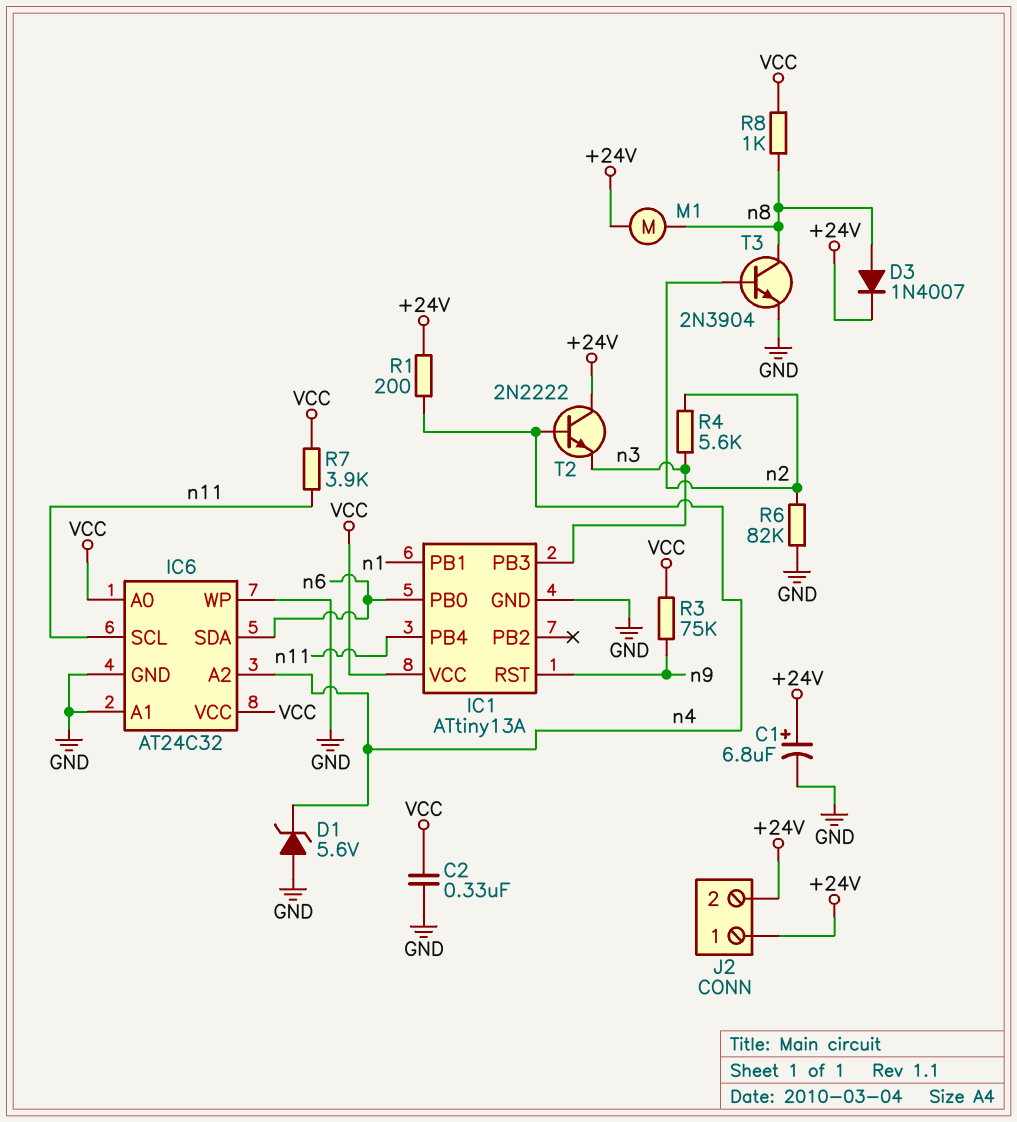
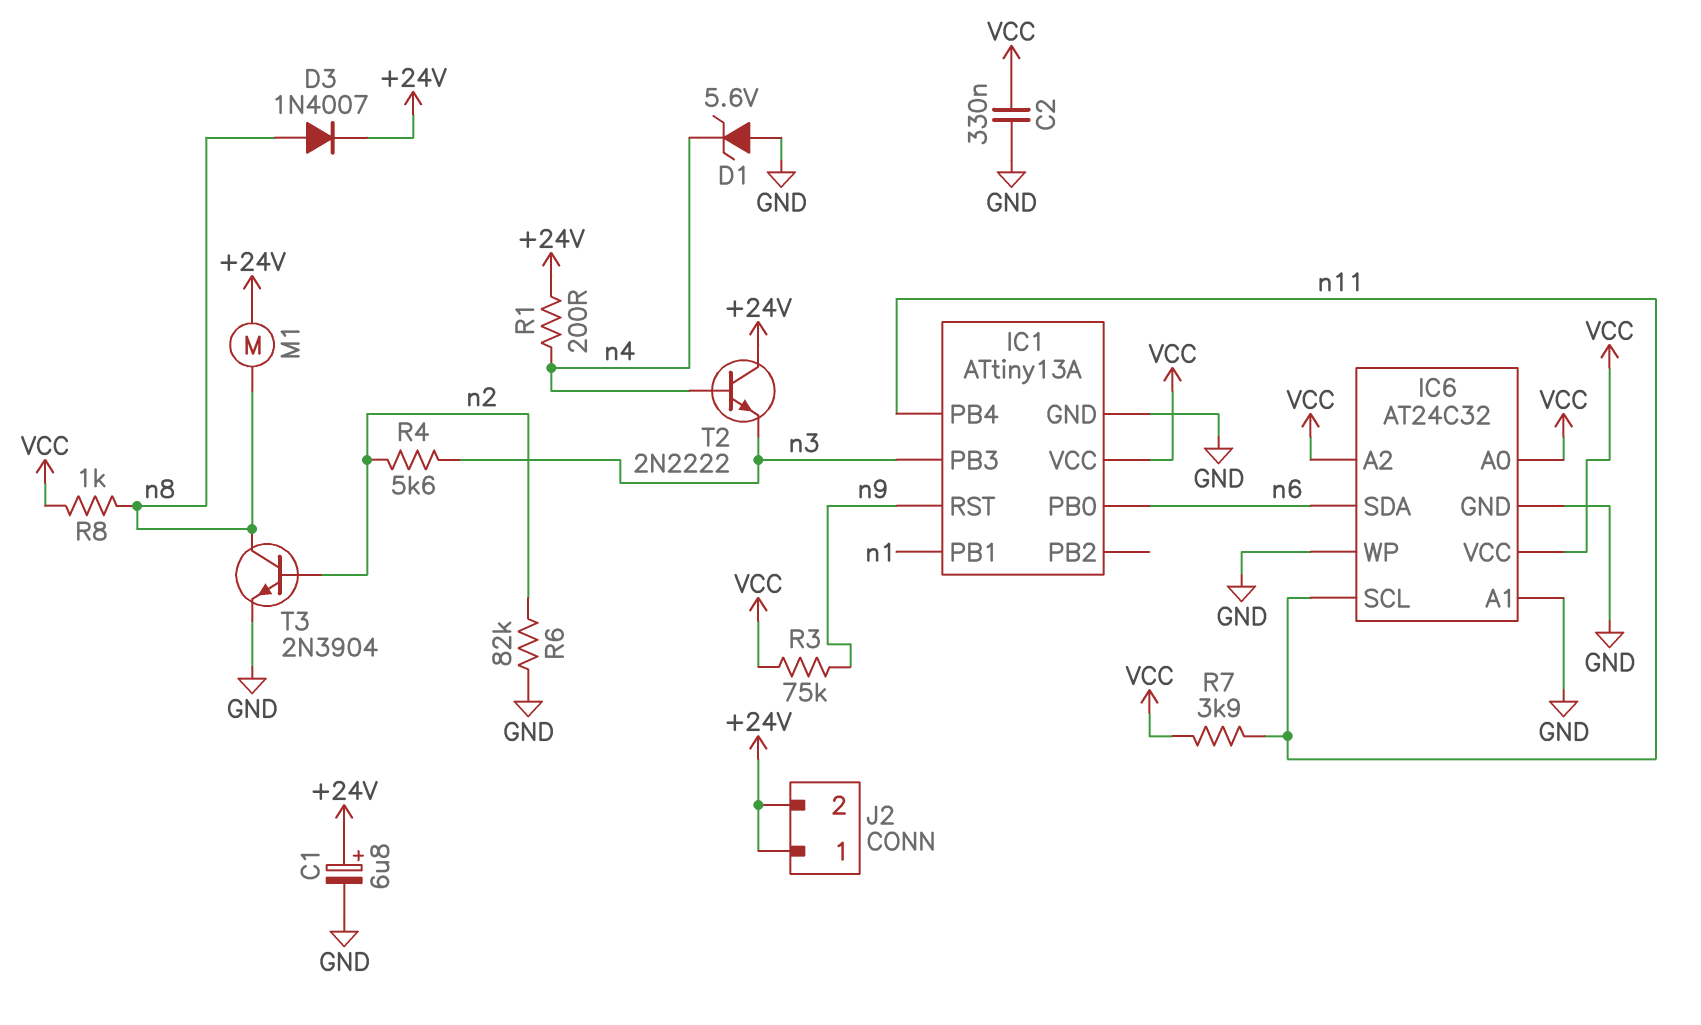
IC6 pin A2: n4 -> VCC

